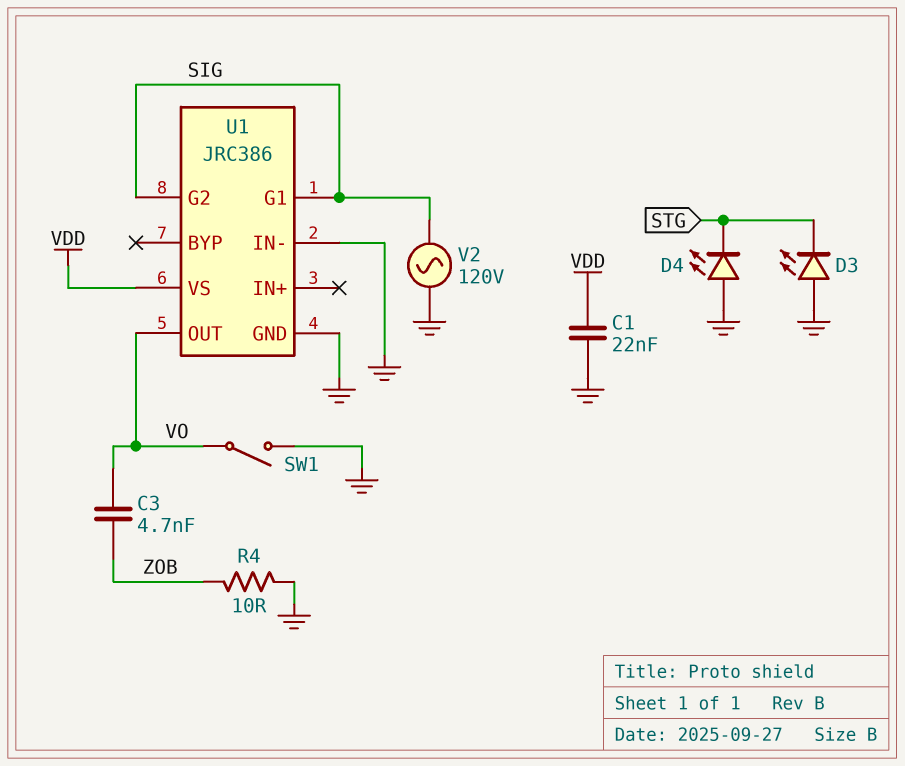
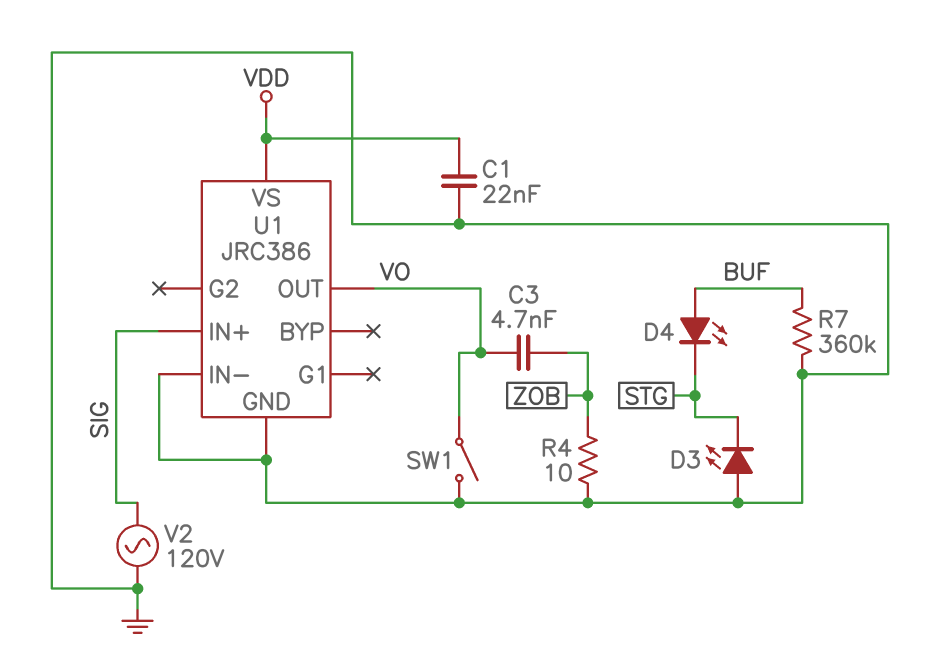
D4: LED (A GND, K STG) -> LED (A BUF, K STG)
R7: none -> 360k (BUF, GND)
U1 pin G1: SIG -> none
U1 pin G2: SIG -> none
U1 pin IN+: none -> SIG

